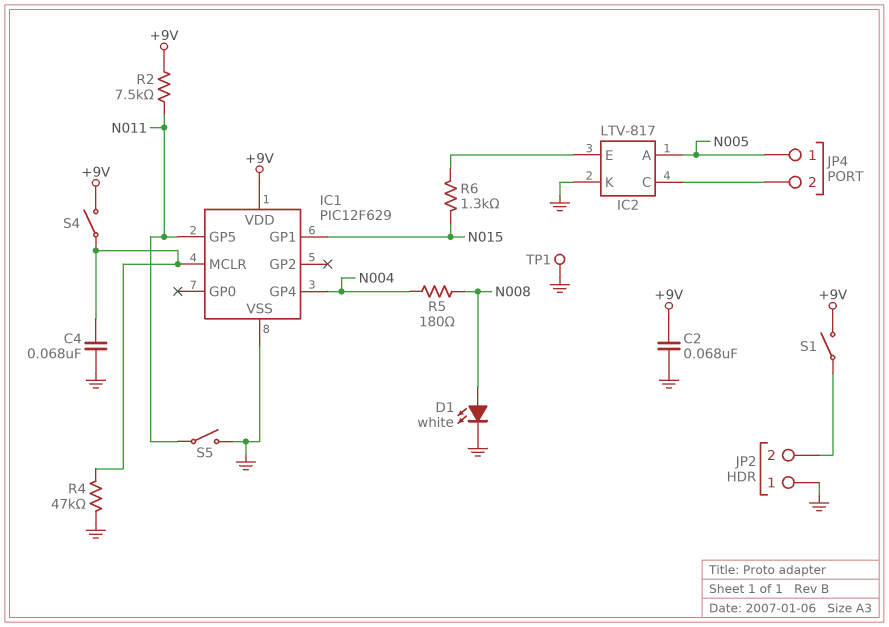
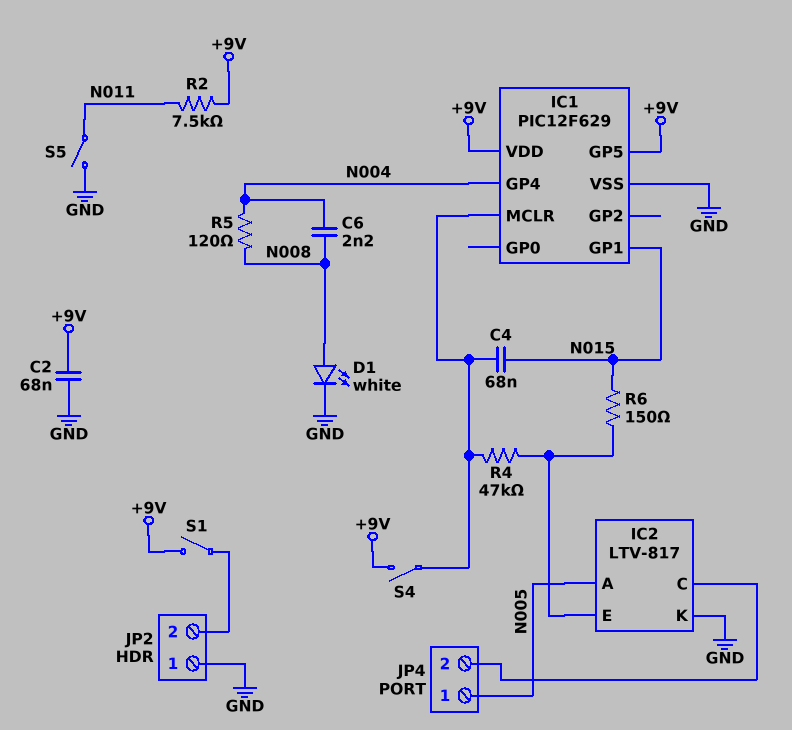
C4: 68nF (GND, IC1/MCLR) -> 68nF (IC1/MCLR, N015)
C6: none -> 2.2nF (N004, N008)
IC1 pin GP5: N011 -> +9V
R4: 47k (GND, IC1/MCLR) -> 47k (IC1/MCLR, IC2/E)
R5: 180 (N004, N008) -> 120 (N004, N008)
R6: 1.3k (IC2/E, N015) -> 150 (IC2/E, N015)
TP1: test point (GND) -> none

